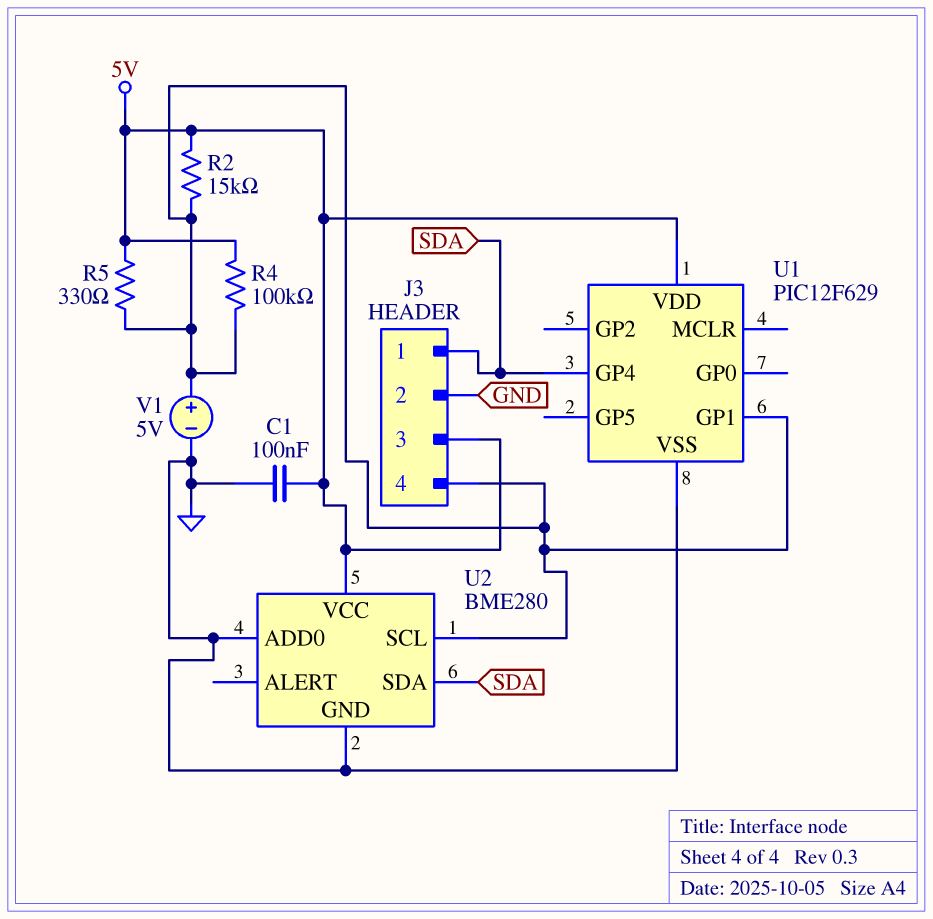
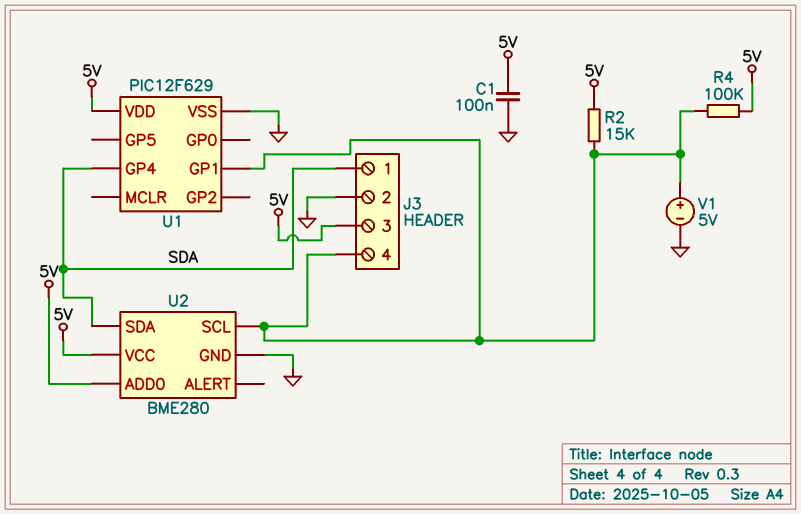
R5: 330 (5V, J3/4) -> none
U2 pin ADD0: GND -> 5V

